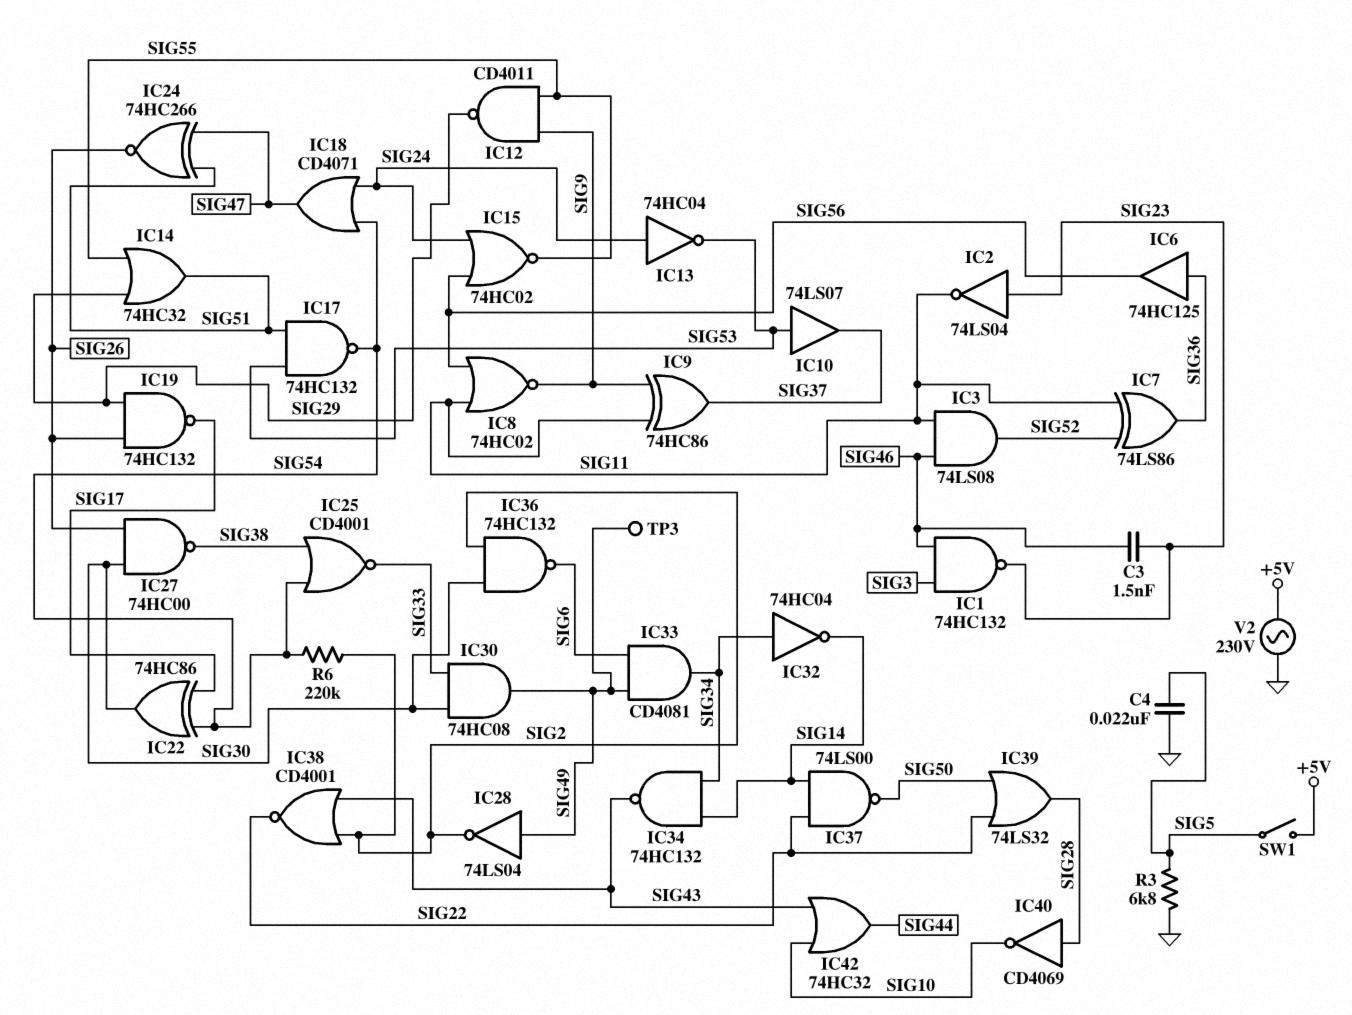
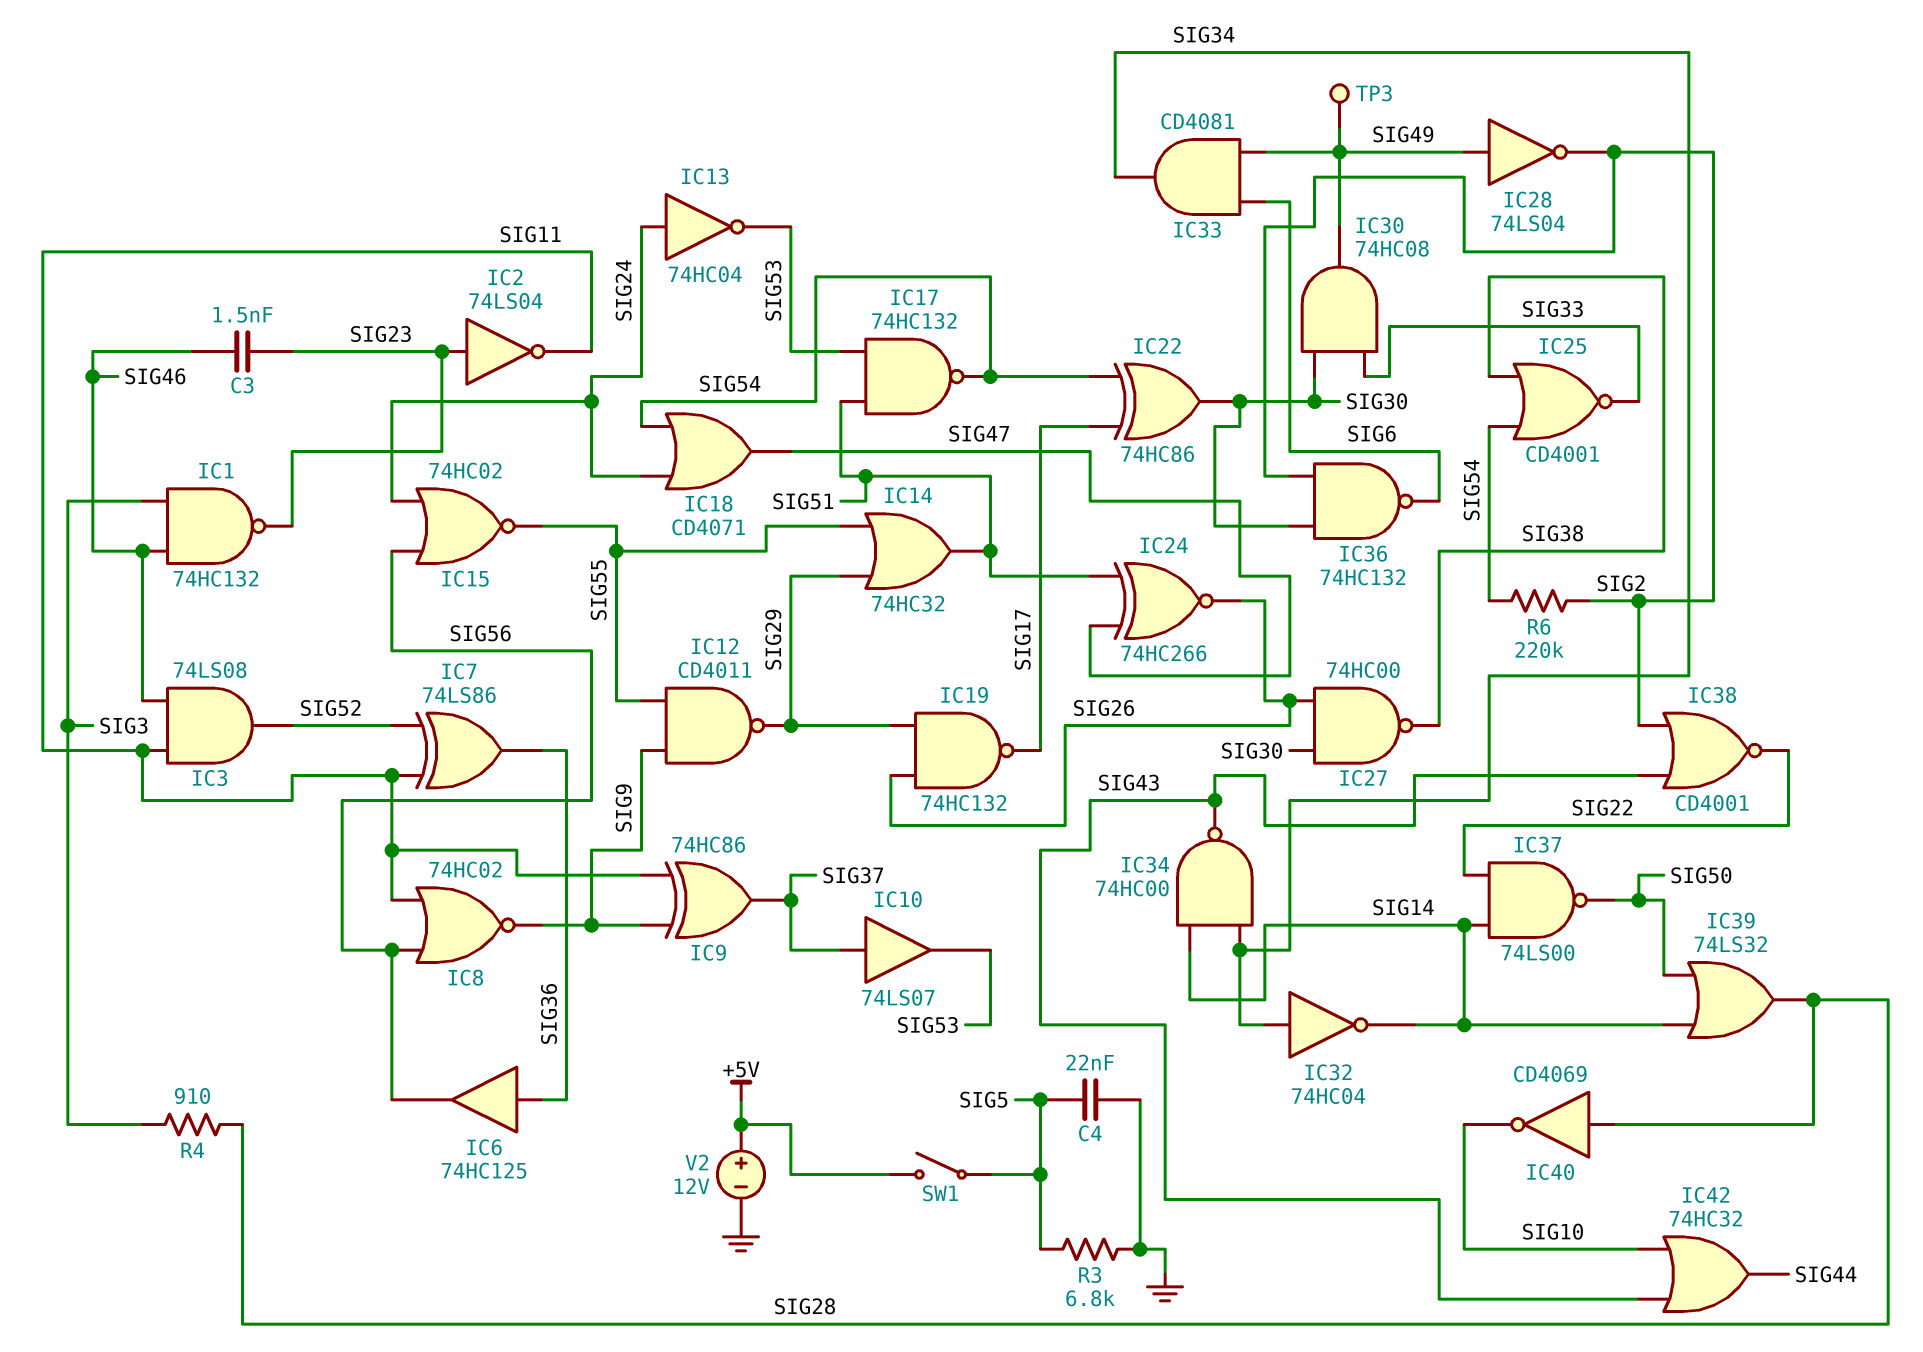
IC10: buffer 74LS07 (in SIG53, out SIG37) -> buffer 74LS07 (in SIG37, out SIG53)
IC34: NAND 74HC132 (in SIG14, in SIG34, out SIG43) -> NAND 74HC00 (in SIG14, in SIG34, out SIG43)
IC39: OR 74LS32 (in SIG22, in SIG50, out SIG28) -> OR 74LS32 (in SIG14, in SIG50, out SIG28)
R4: none -> 910 (SIG3, SIG28)
V2: AC 230V (+5V, GND) -> 12V (plus +5V, minus GND)

